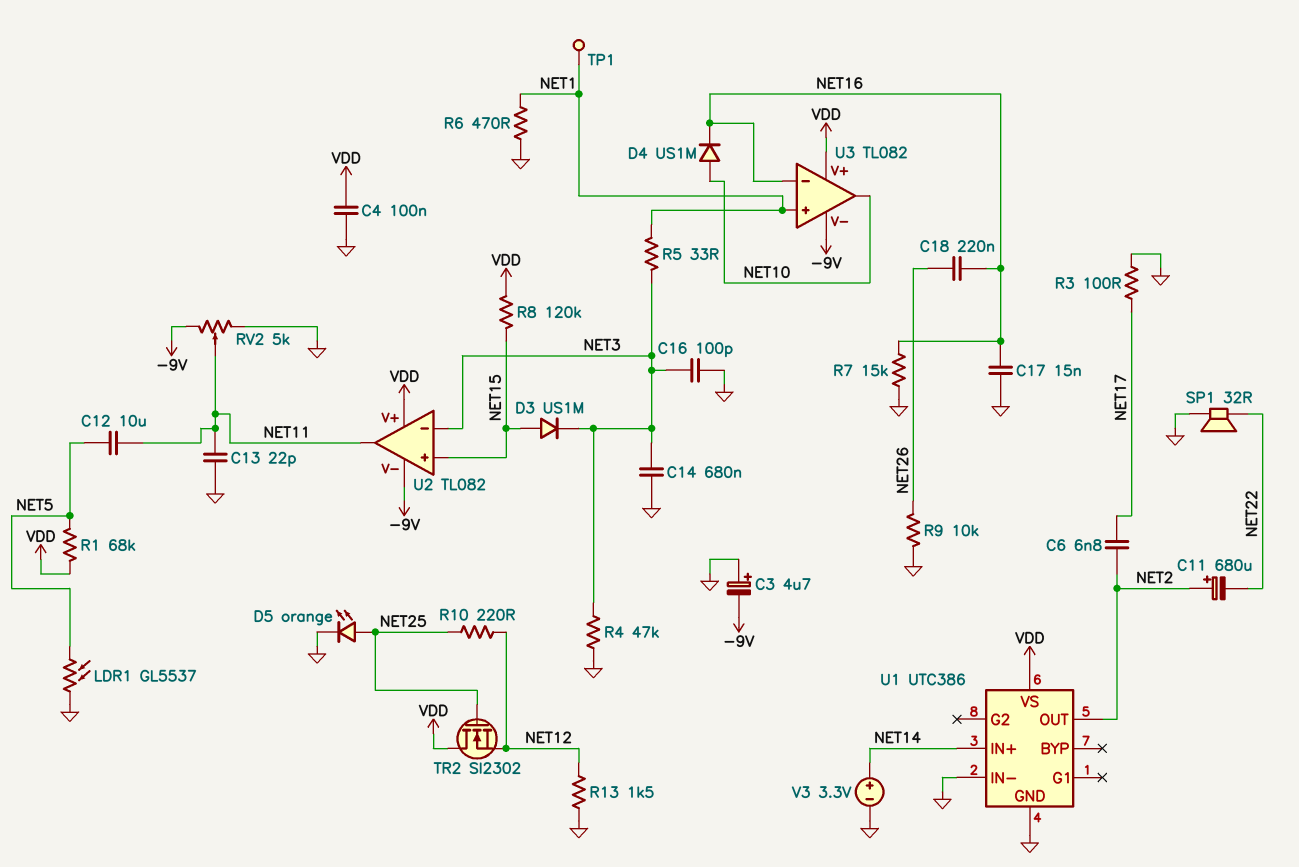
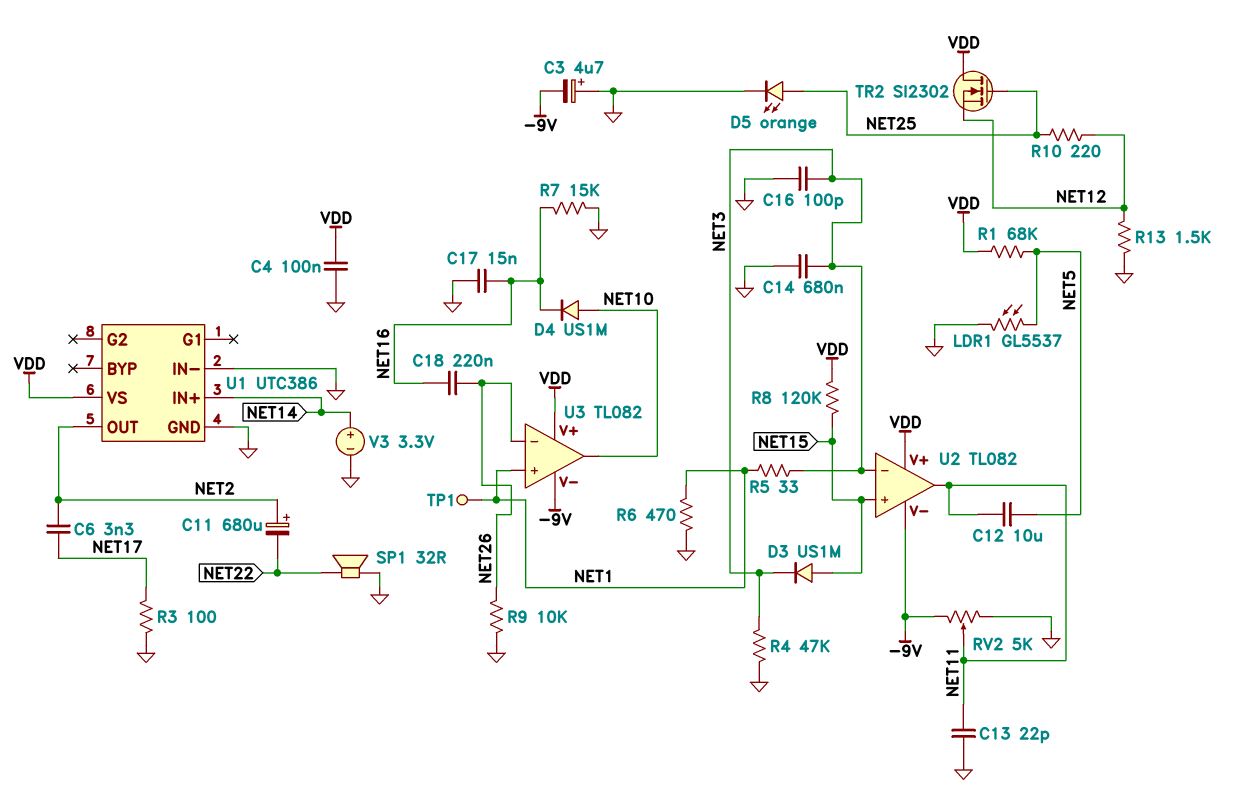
C6: 6.8nF (NET2, NET17) -> 3.3nF (NET2, NET17)
U3 pin in-: NET16 -> NET26

